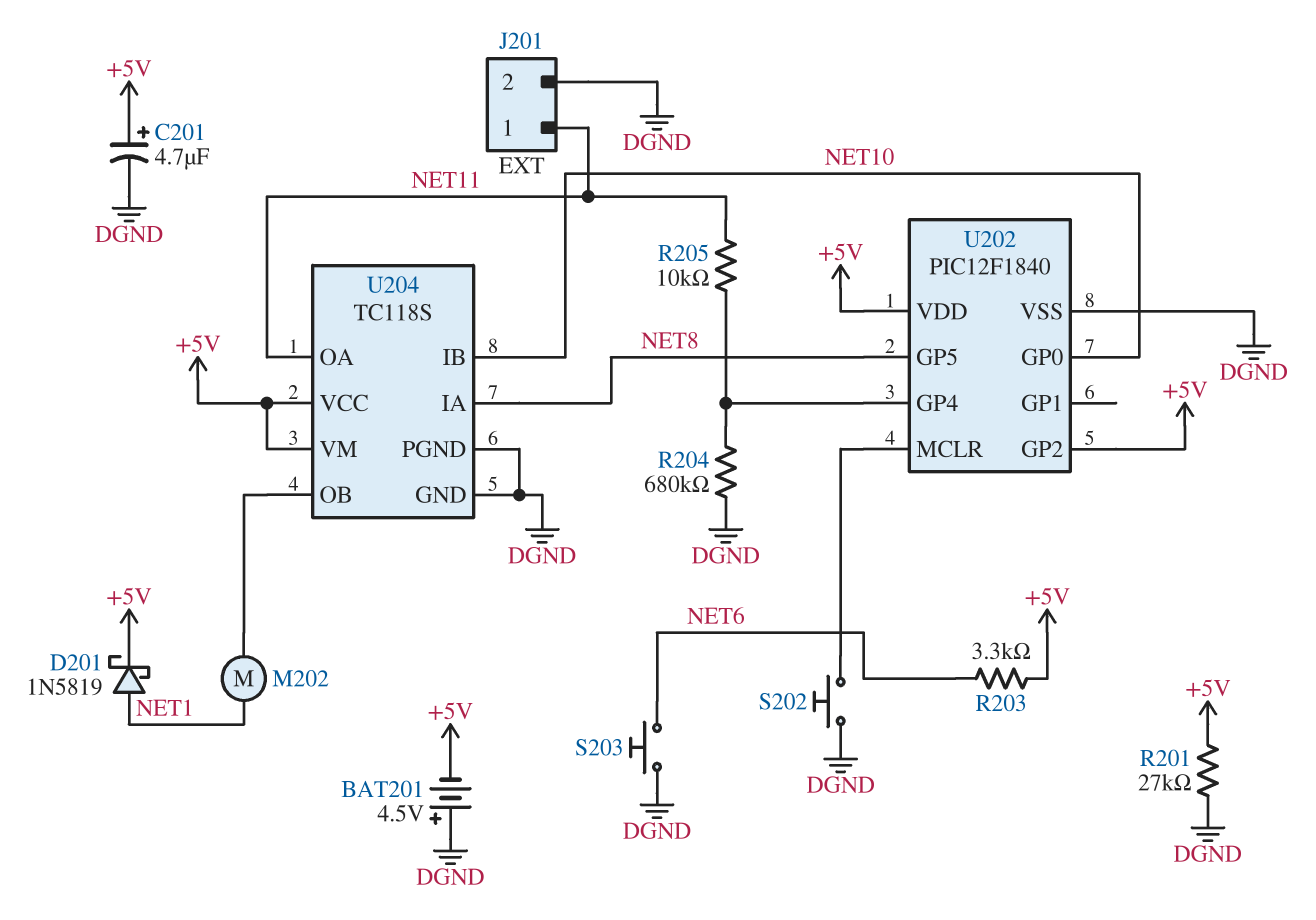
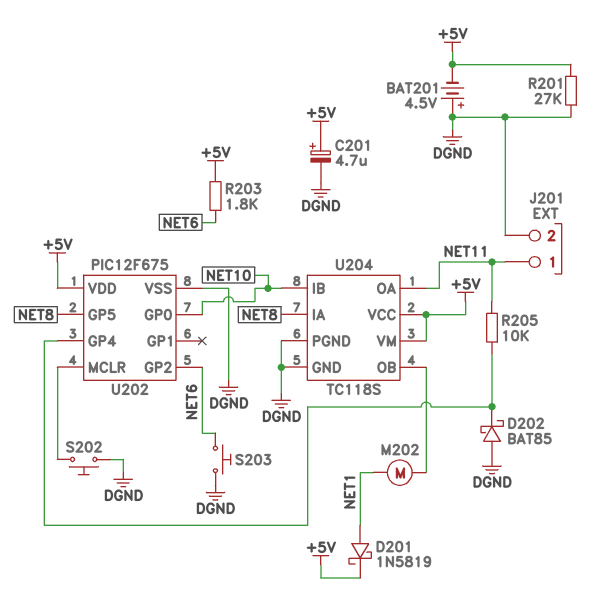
D202: none -> schottky BAT85 (A DGND, K U202/GP4)
R203: 3.3k (+5V, NET6) -> 1.8k (+5V, NET6)
R204: 680k (DGND, U202/GP4) -> none
U202: PIC12F1840 -> PIC12F675
U202 pin GP2: +5V -> NET6

